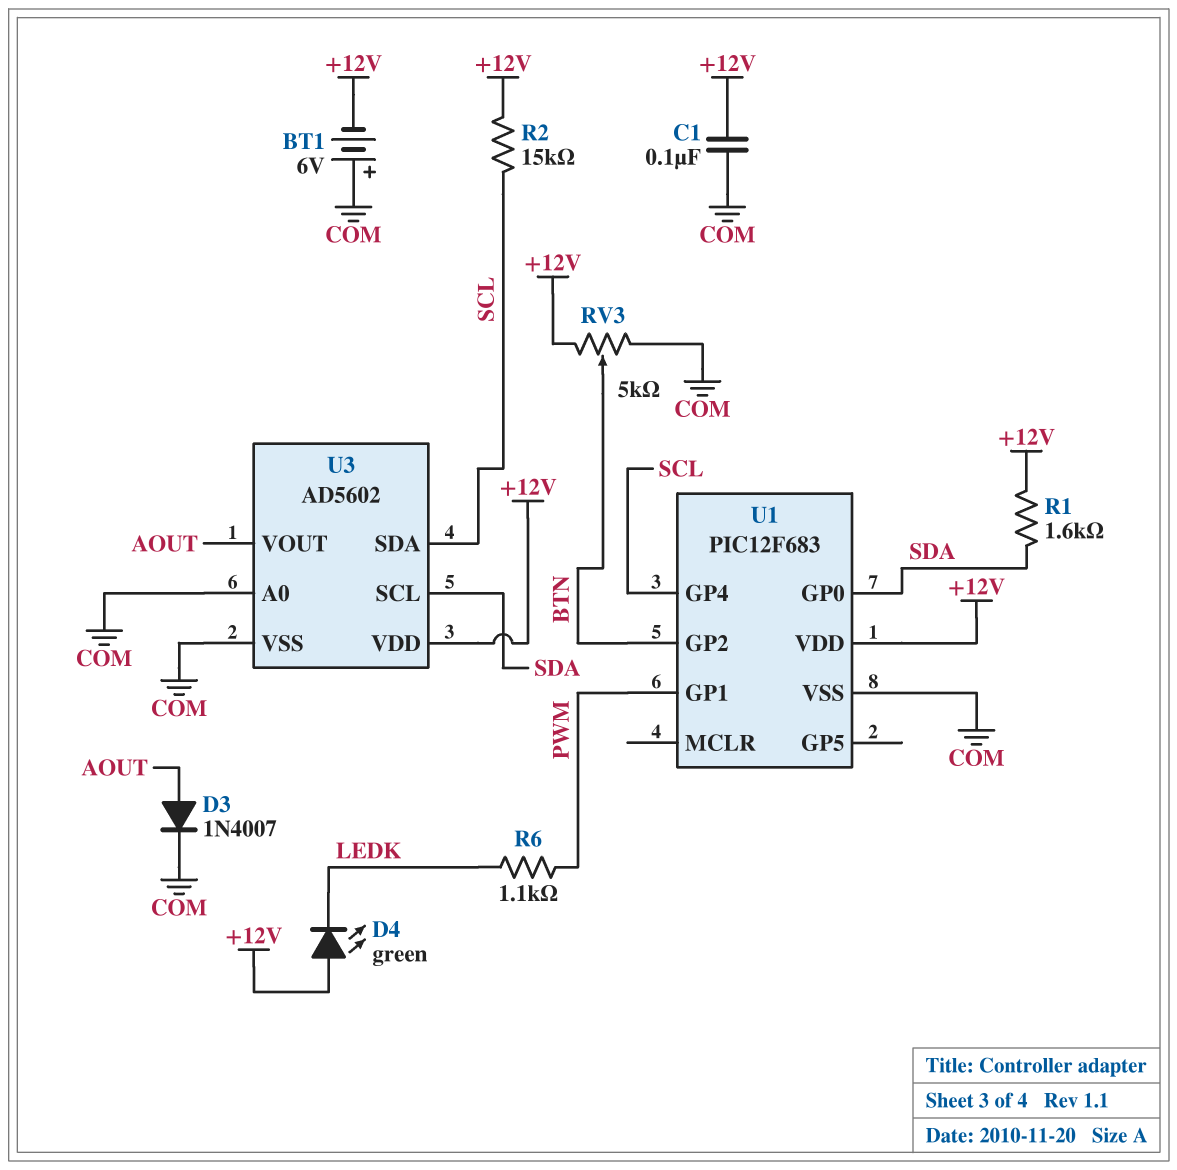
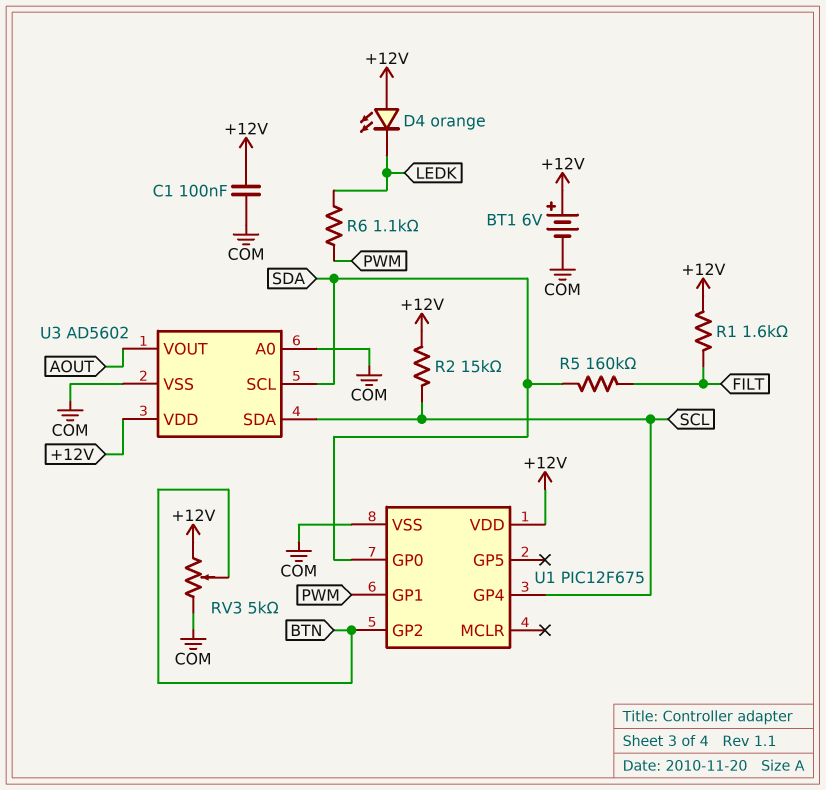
BT1: 6V (plus COM, minus +12V) -> 6V (plus +12V, minus COM)
D3: diode 1N4007 (A AOUT, K COM) -> none
D4: LED green (A +12V, K LEDK) -> LED orange (A +12V, K LEDK)
R1: 1.6k (+12V, SDA) -> 1.6k (+12V, FILT)
R5: none -> 160k (FILT, SDA)
U1: PIC12F683 -> PIC12F675

